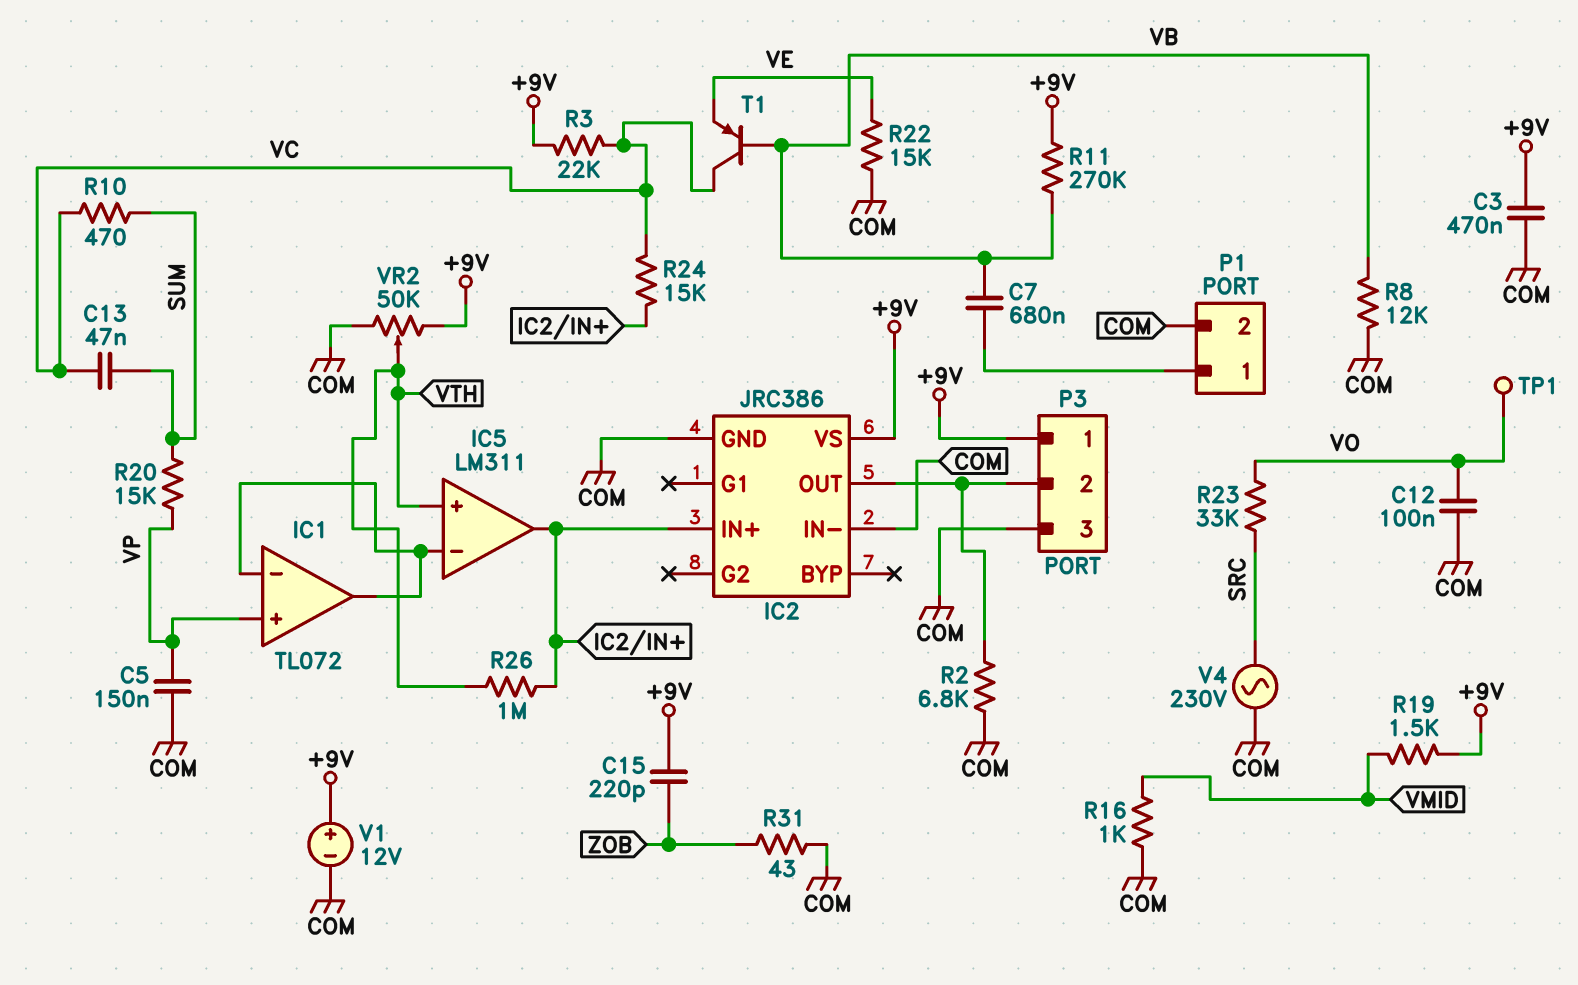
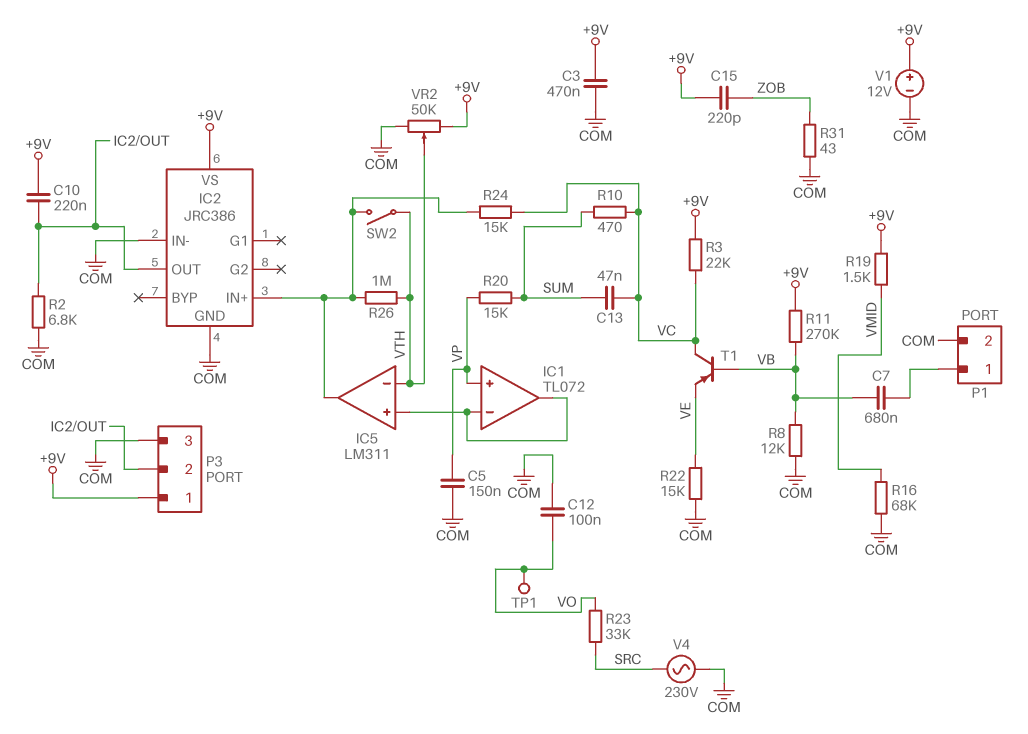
C10: none -> 220nF (+9V, IC2/OUT)
IC5 pin in+: VTH -> IC1/in-
IC5 pin in-: IC1/in- -> VTH
R16: 1k (COM, VMID) -> 68k (COM, VMID)
SW2: none -> switch (IC2/IN+, VTH)

